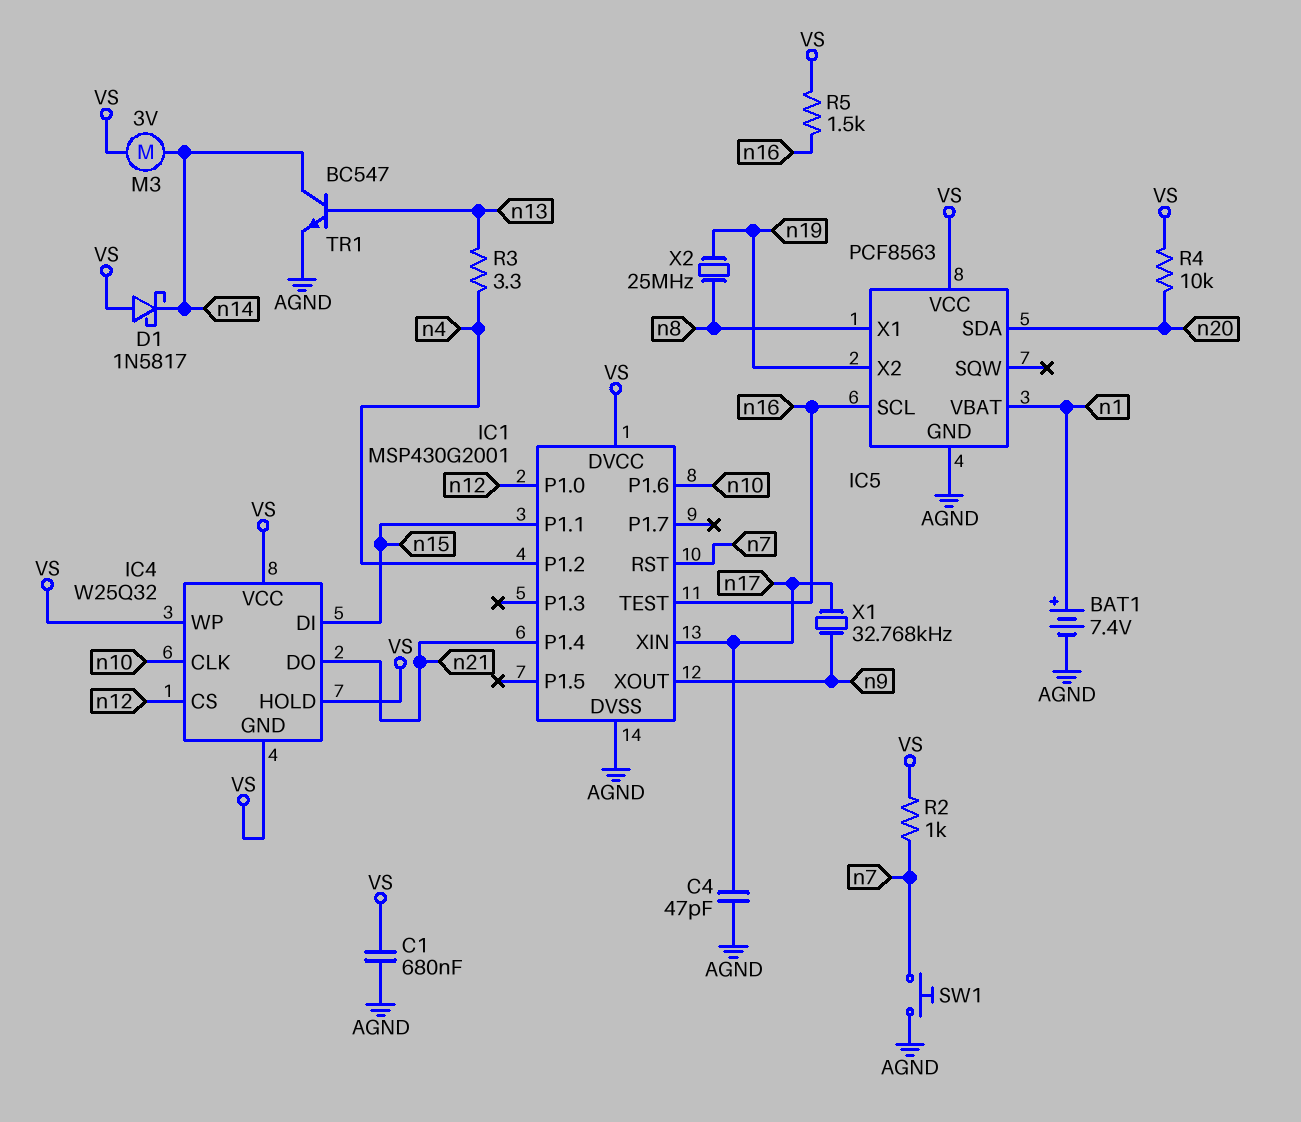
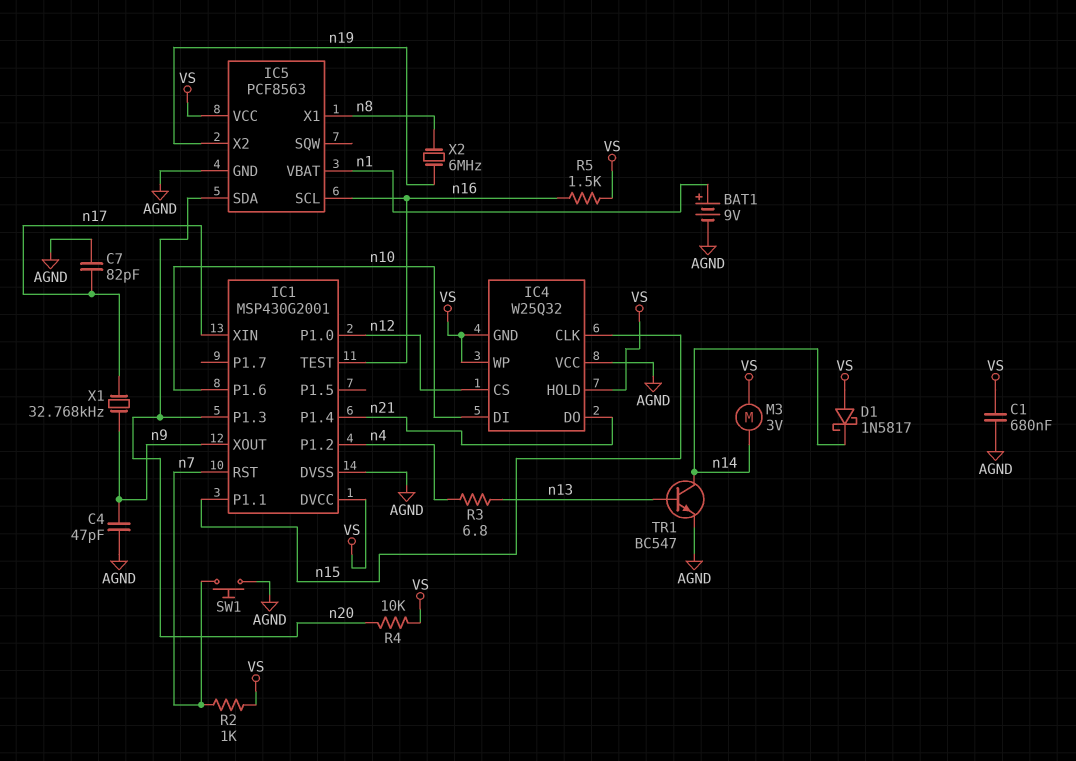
BAT1: 7.4V (plus n1, minus AGND) -> 9V (plus n1, minus AGND)
C4: 47pF (AGND, n17) -> 47pF (AGND, n9)
C7: none -> 82pF (AGND, n17)
IC1 pin P1.3: none -> n20
IC4 pin CLK: n10 -> n15
IC4 pin DI: n15 -> n10
IC4 pin VCC: VS -> AGND
R3: 3.3 (n4, n13) -> 6.8 (n4, n13)
X2: 25MHz (n8, n19) -> 6MHz (n8, n19)

